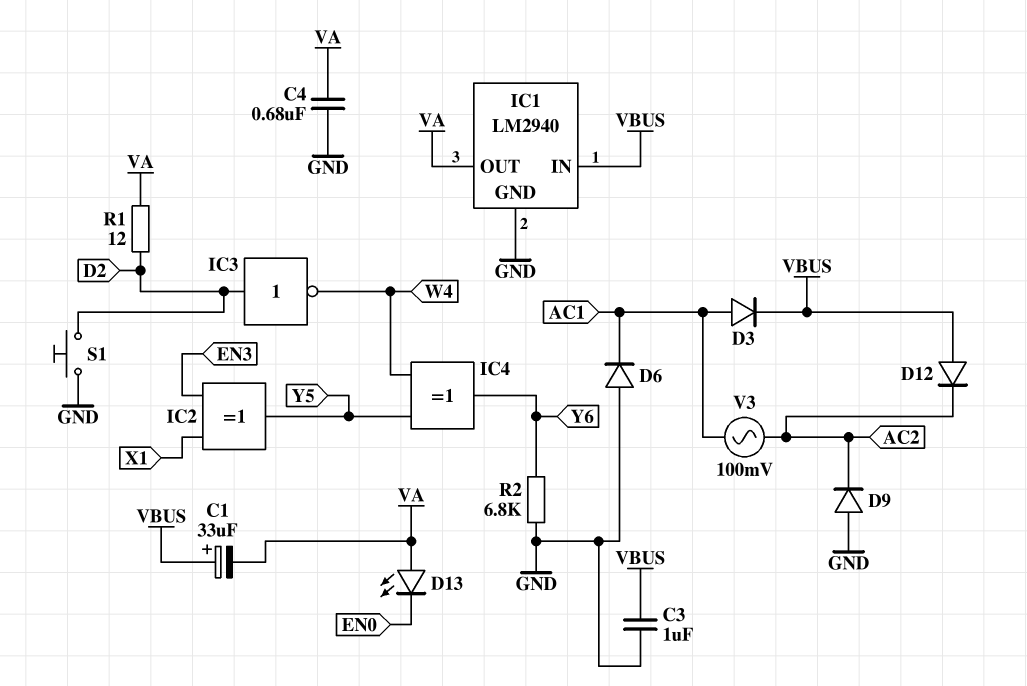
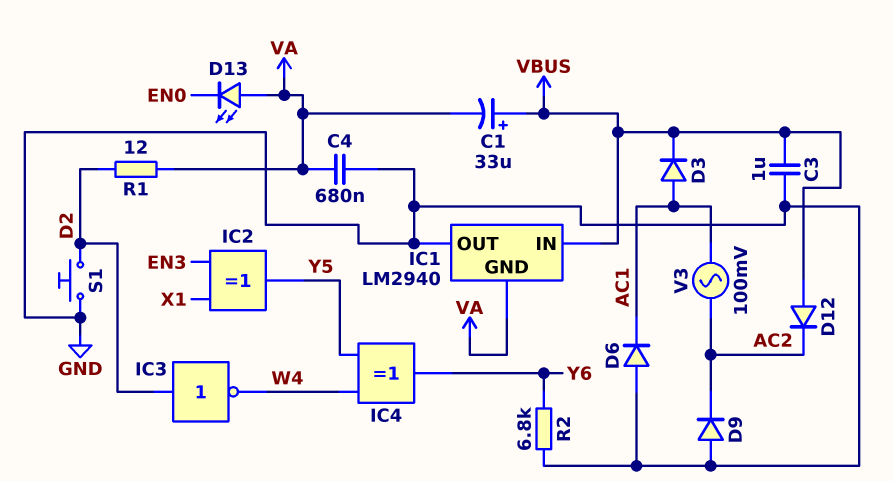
IC1 pin GND: GND -> VA
IC1 pin OUT: VA -> GND

